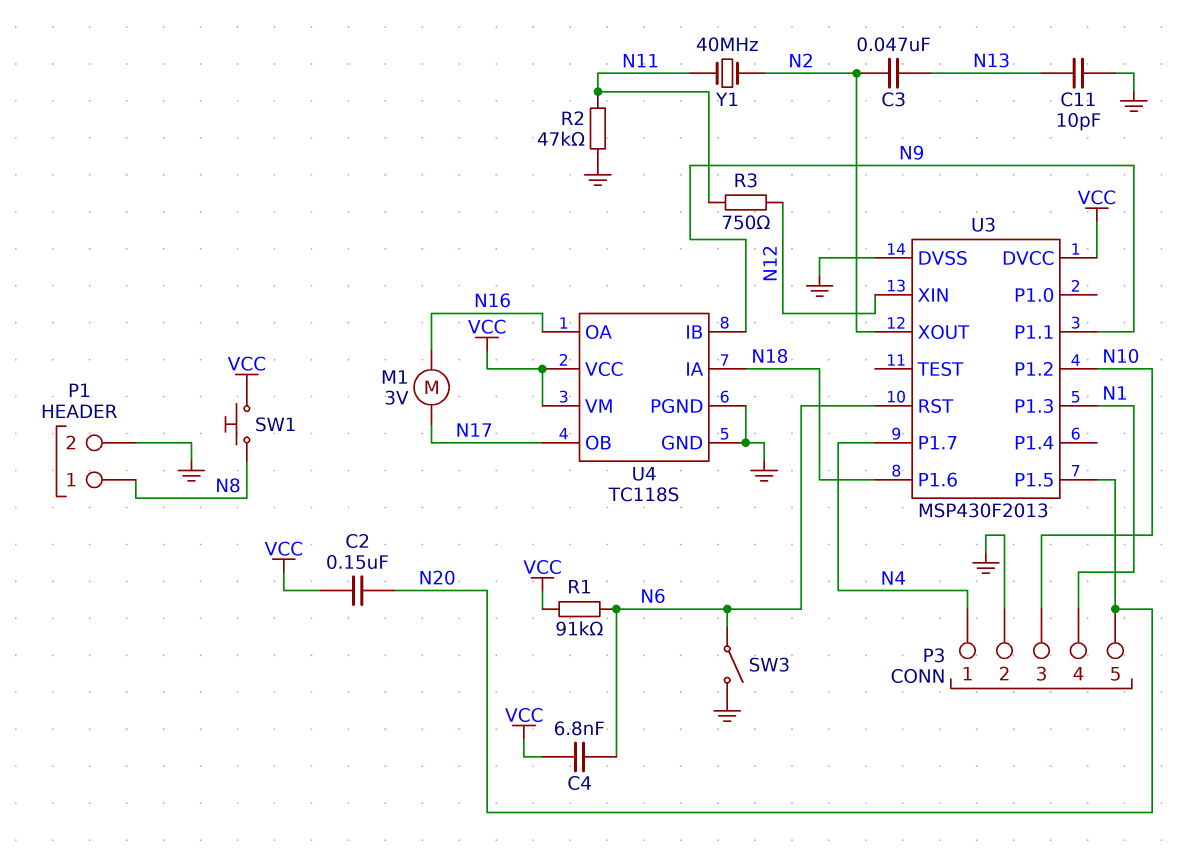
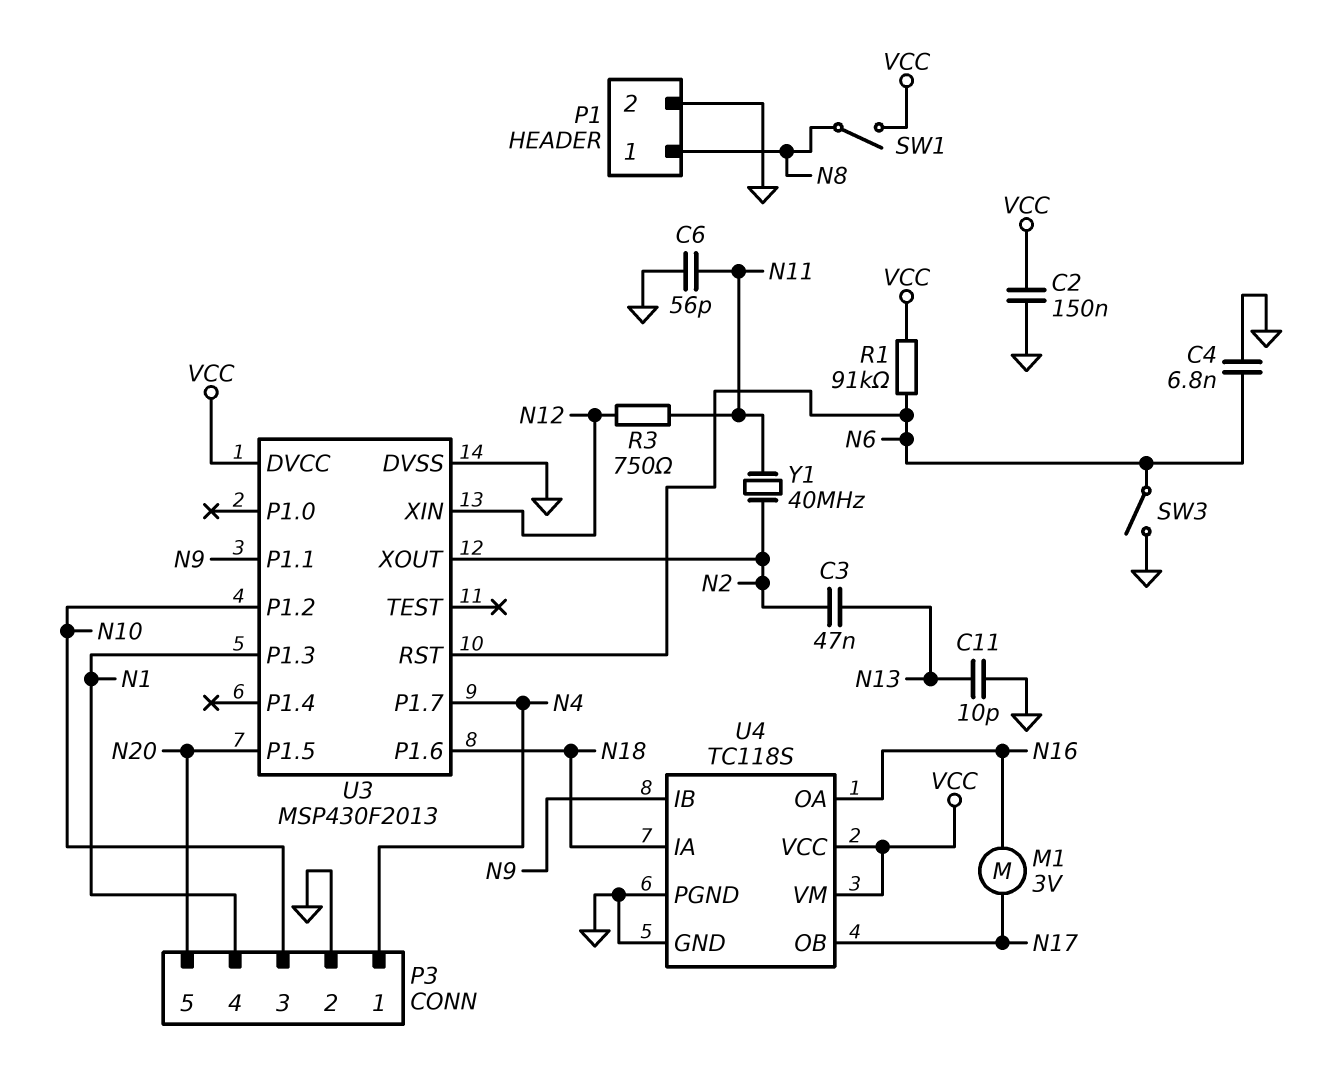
C2: 150nF (N20, VCC) -> 150nF (GND, VCC)
C4: 6.8nF (N6, VCC) -> 6.8nF (GND, N6)
C6: none -> 56pF (GND, N11)
R2: 47k (GND, N11) -> none
SW1: button (N8, VCC) -> switch (N8, VCC)

